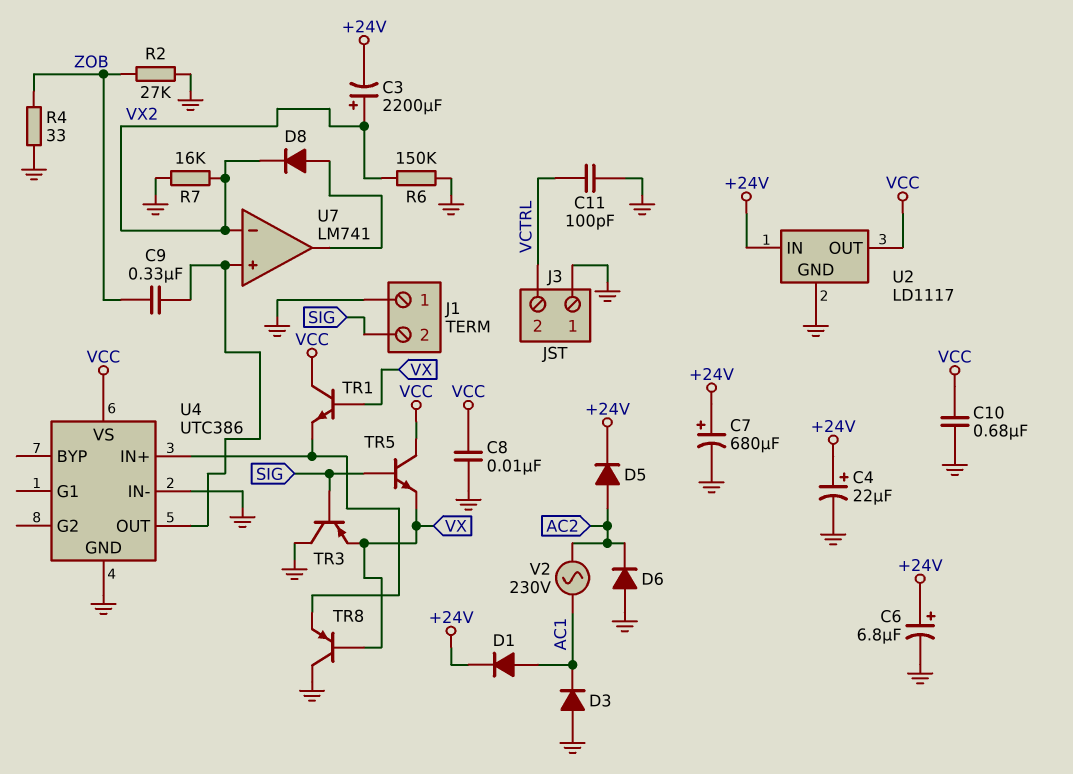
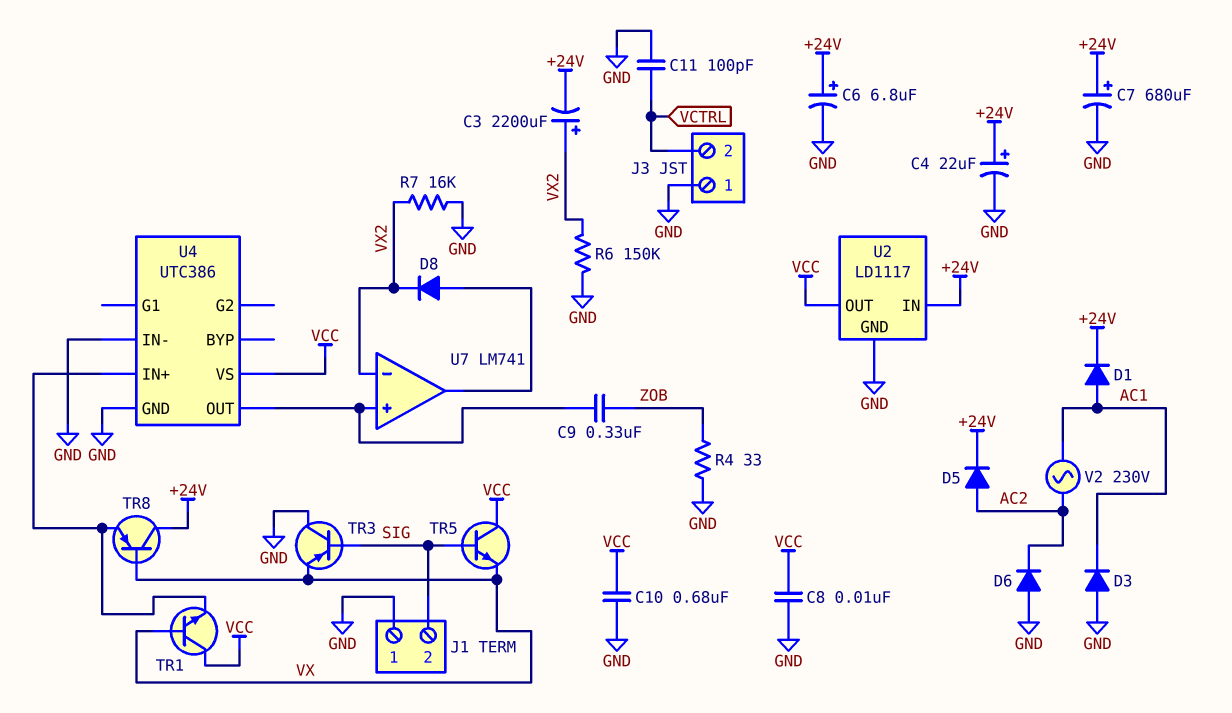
R2: 27k (GND, ZOB) -> none
TR8: PNP (B VX, C GND, E U4/IN+) -> PNP (B VX, C +24V, E U4/IN+)

